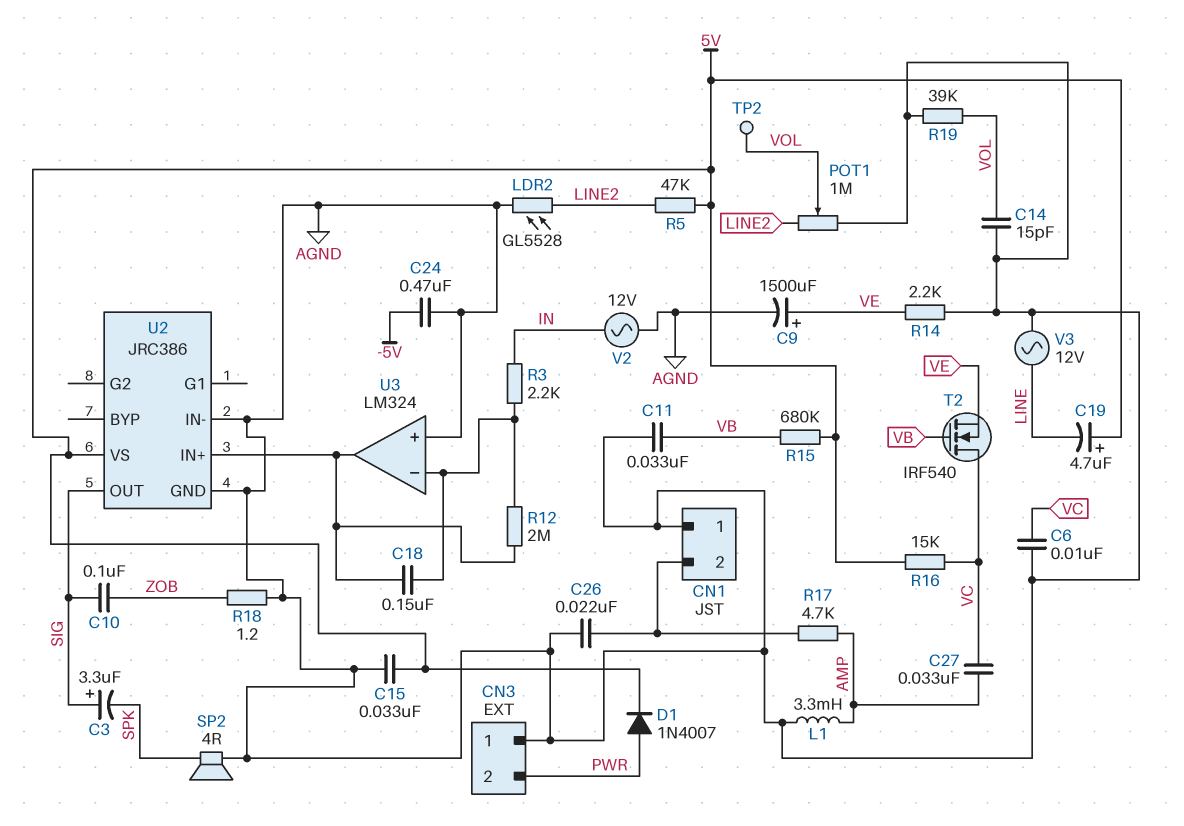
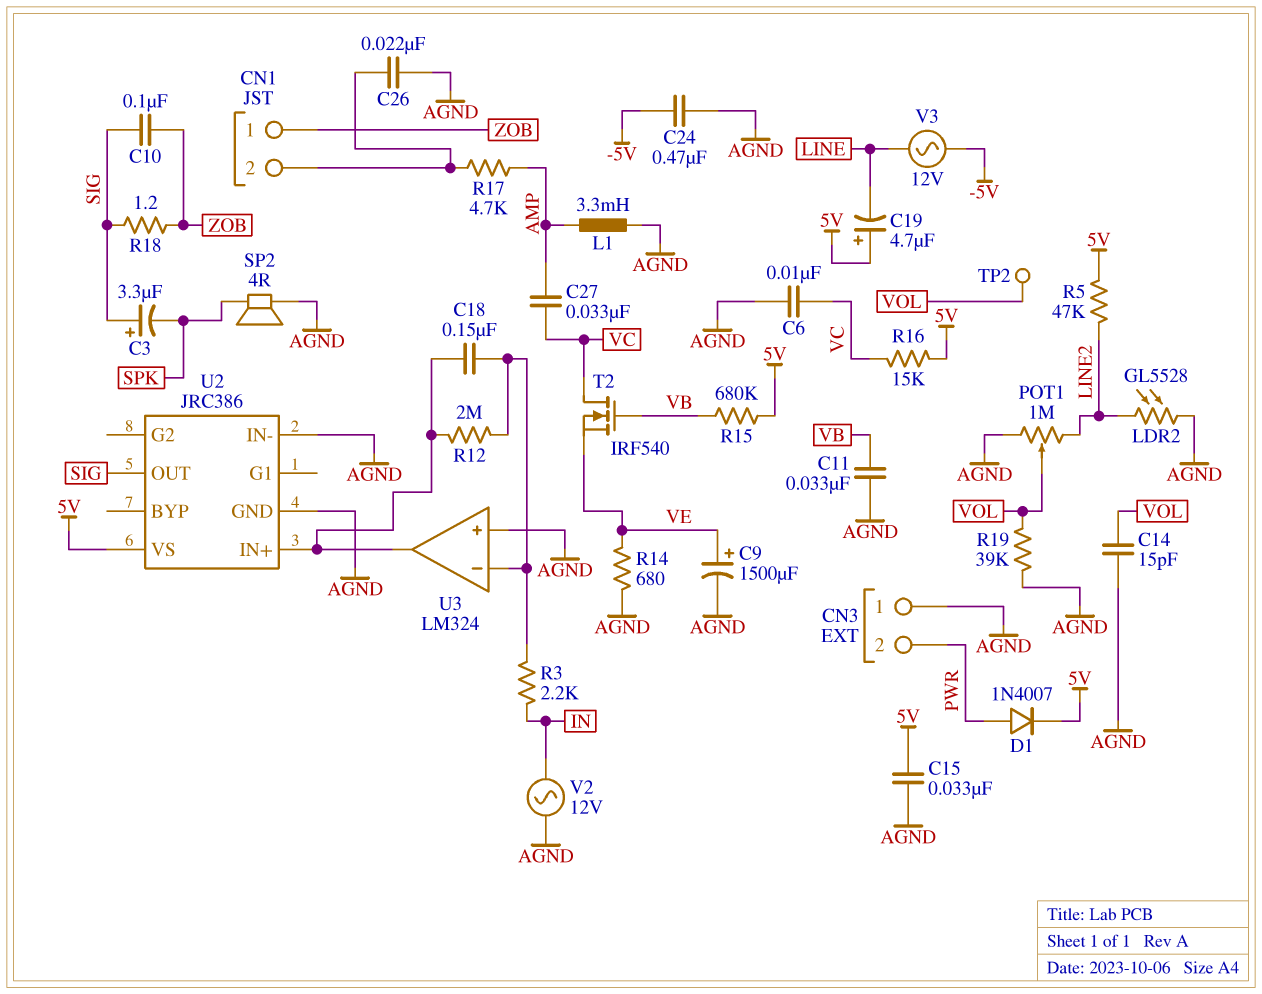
CN1 pin 1: AGND -> ZOB
R14: 2.2k (AGND, VE) -> 680 (AGND, VE)
R18: 1.2 (AGND, ZOB) -> 1.2 (SIG, ZOB)
V3: AC 12V (AGND, LINE) -> AC 12V (-5V, LINE)

